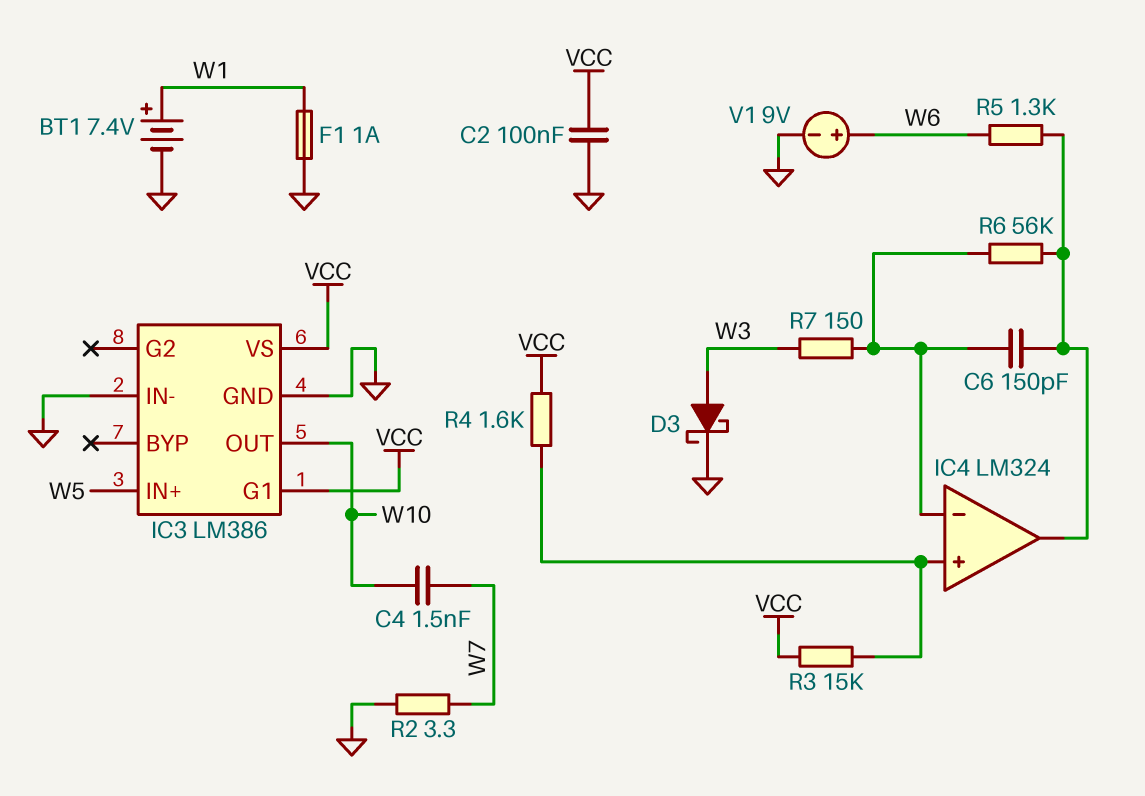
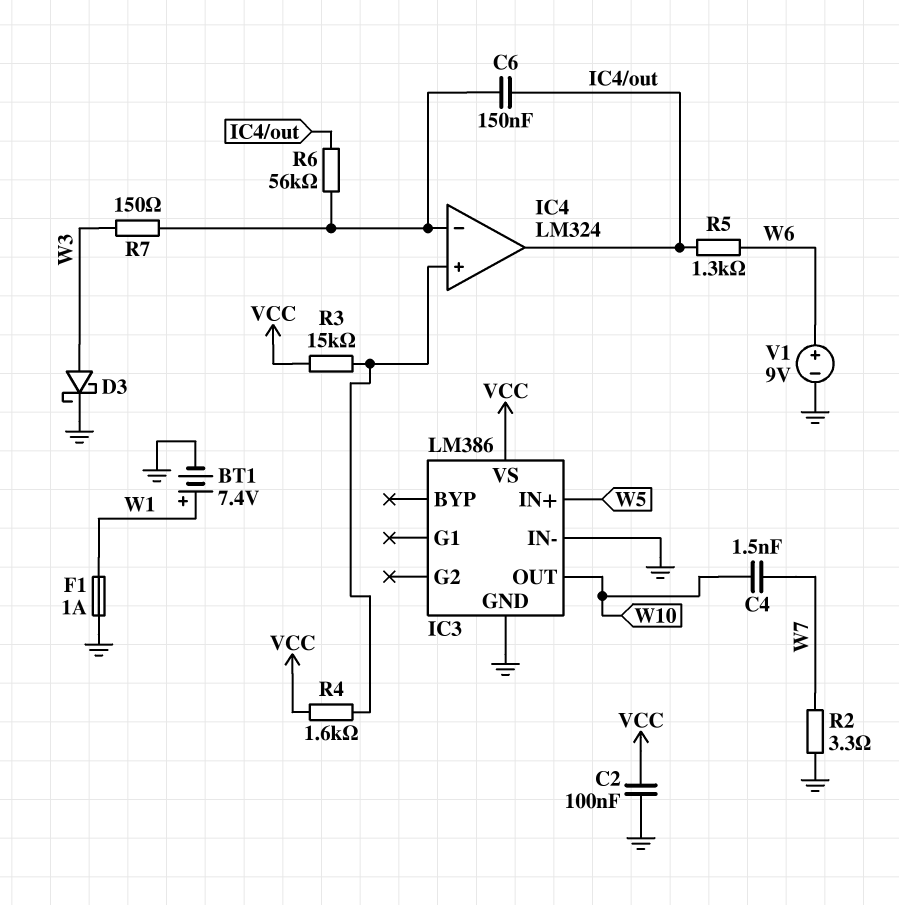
C6: 150pF (IC4/in-, IC4/out) -> 150nF (IC4/in-, IC4/out)
IC3 pin G1: VCC -> none

